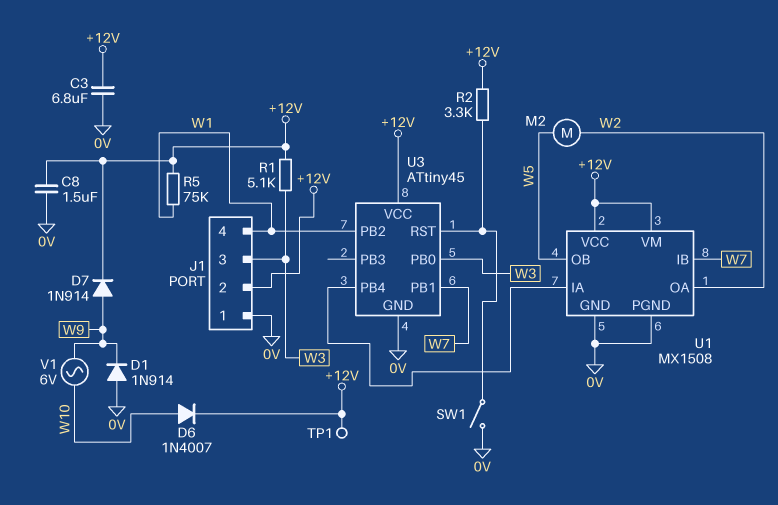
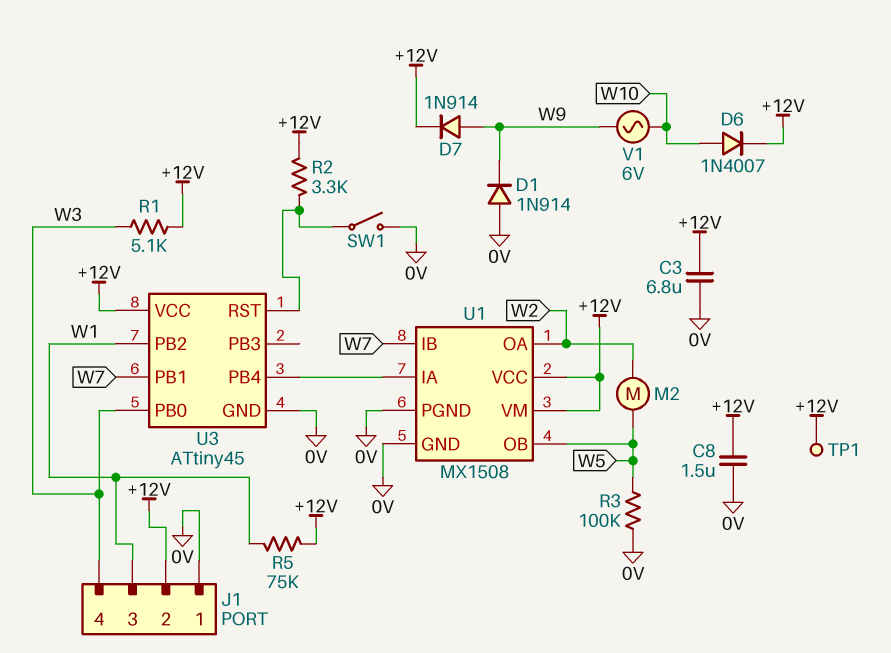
J1 pin 3: W3 -> W1
J1 pin 4: W1 -> W3
R3: none -> 100k (0V, W5)

